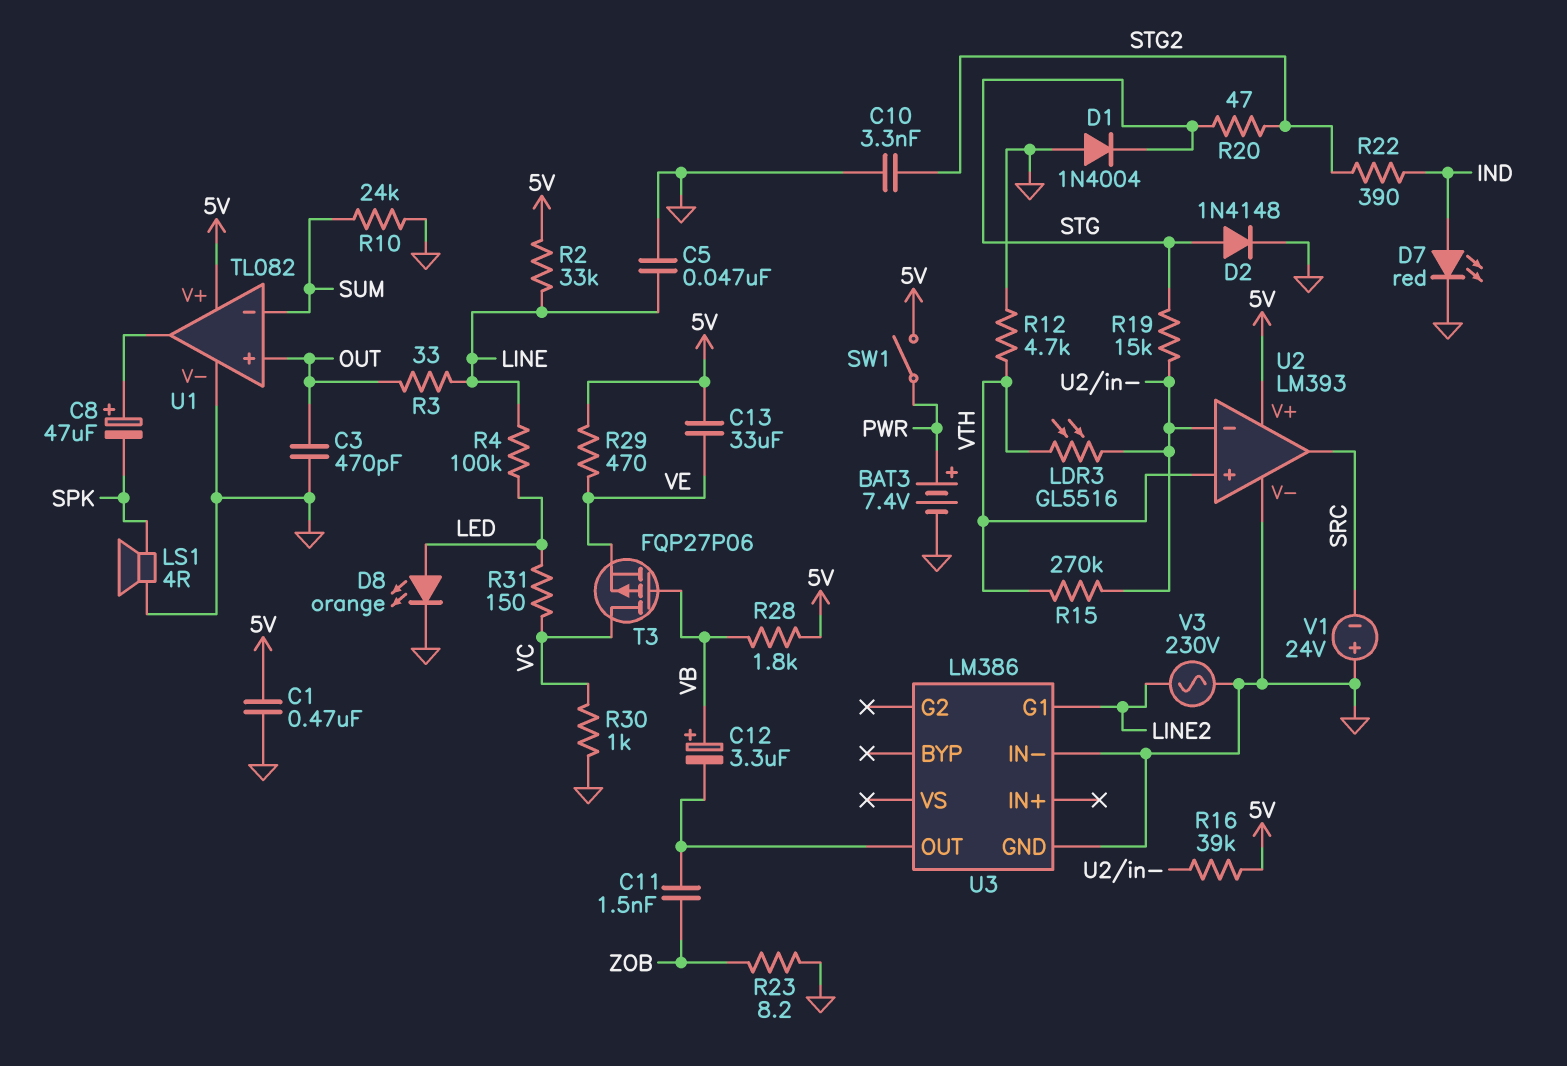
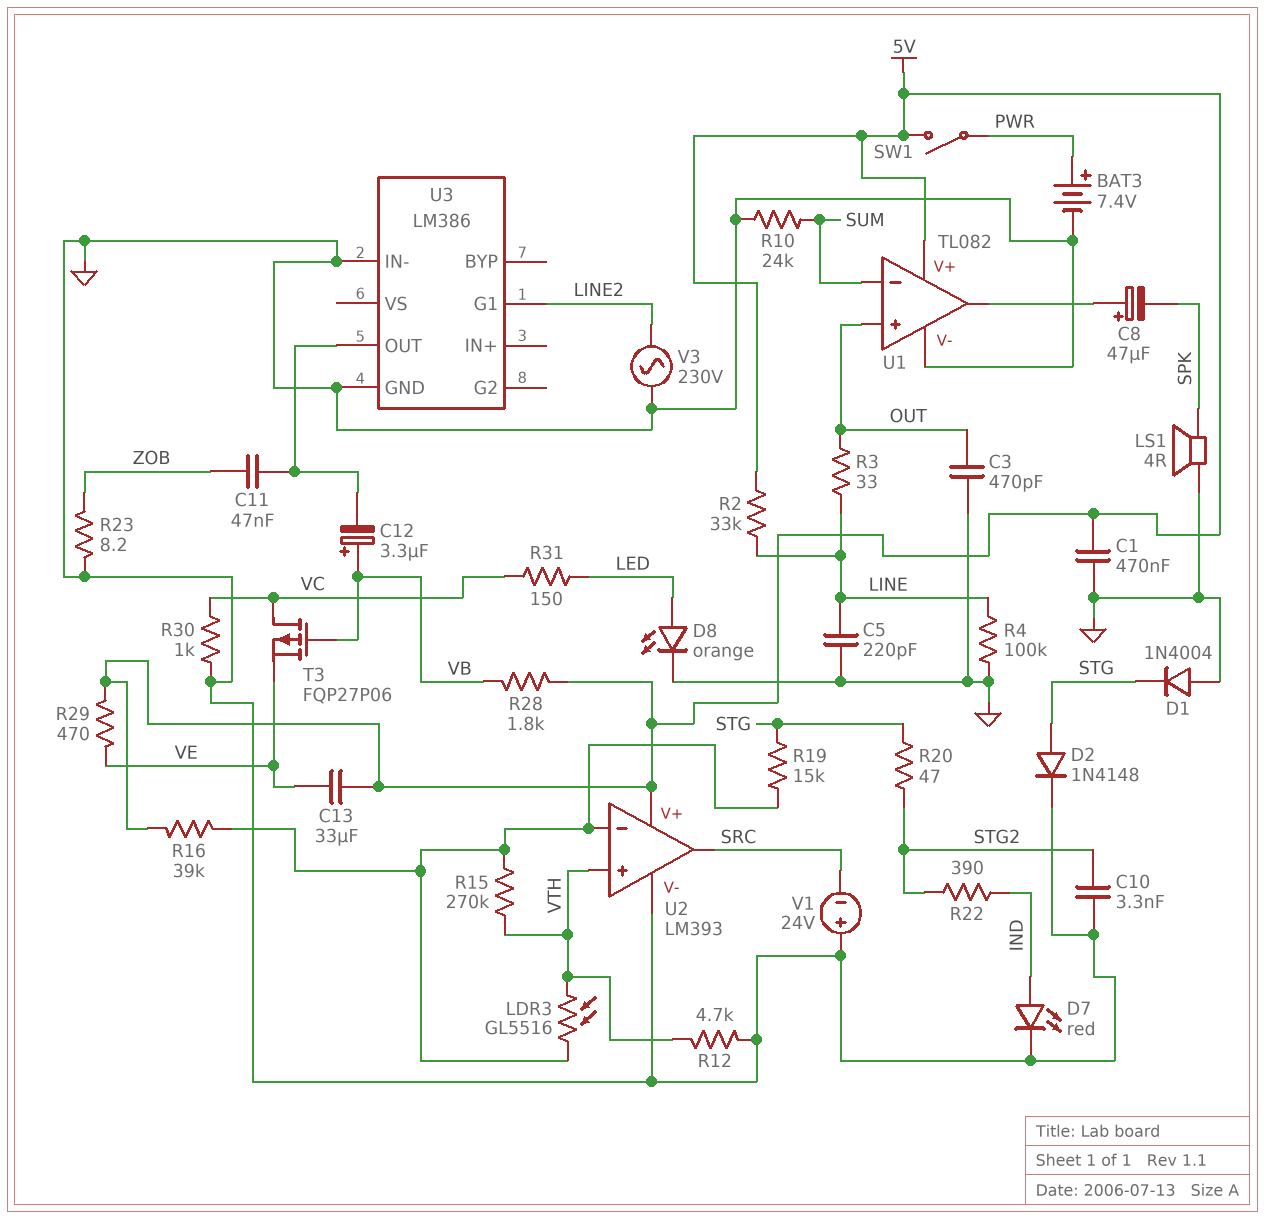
C5: 47nF (GND, LINE) -> 220pF (GND, LINE)
C11: 1.5nF (U3/OUT, ZOB) -> 47nF (U3/OUT, ZOB)
R4: 100k (LED, LINE) -> 100k (GND, LINE)

